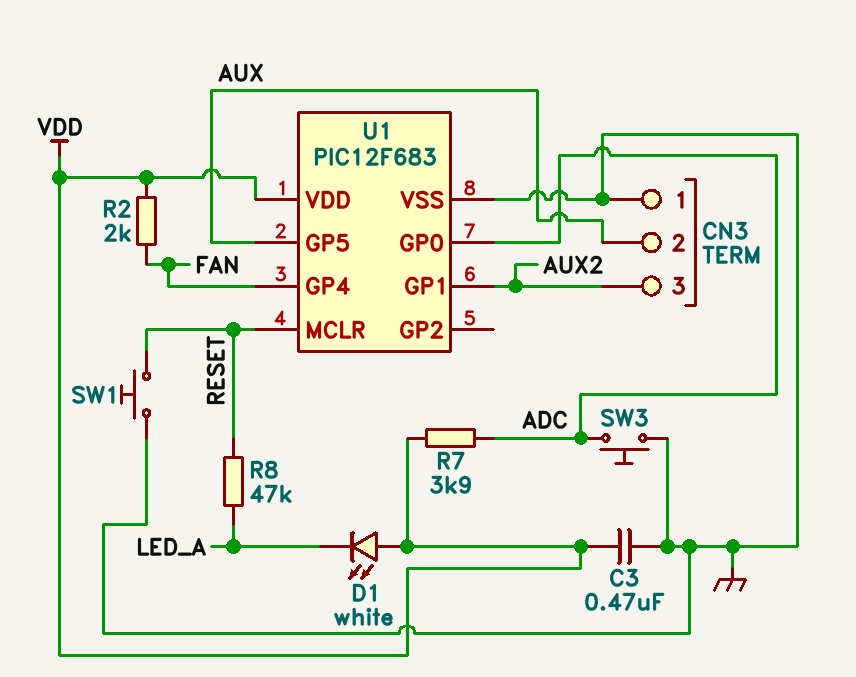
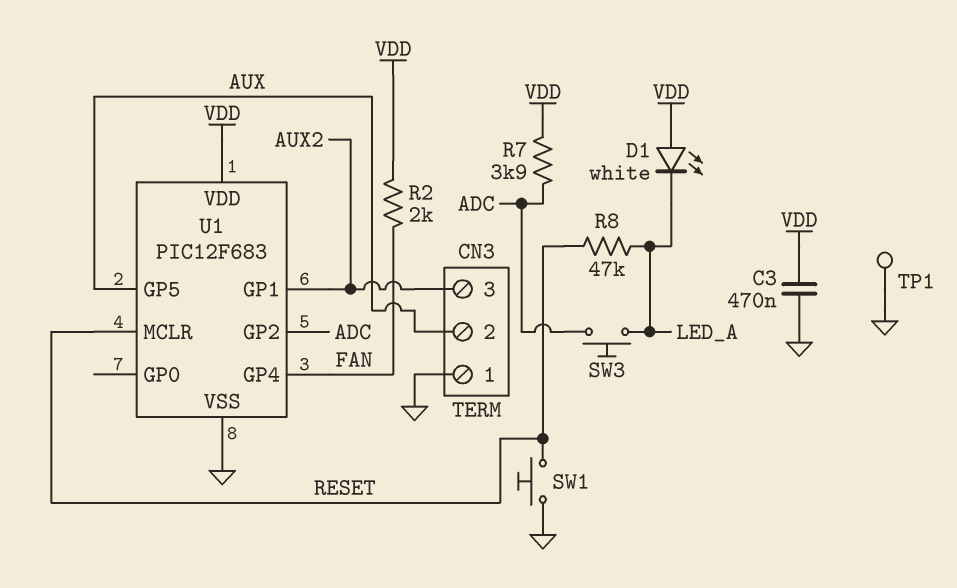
SW3: button (ADC, GND) -> button (ADC, LED_A)
TP1: none -> test point (GND)
U1 pin GP0: ADC -> none
U1 pin GP2: none -> ADC

